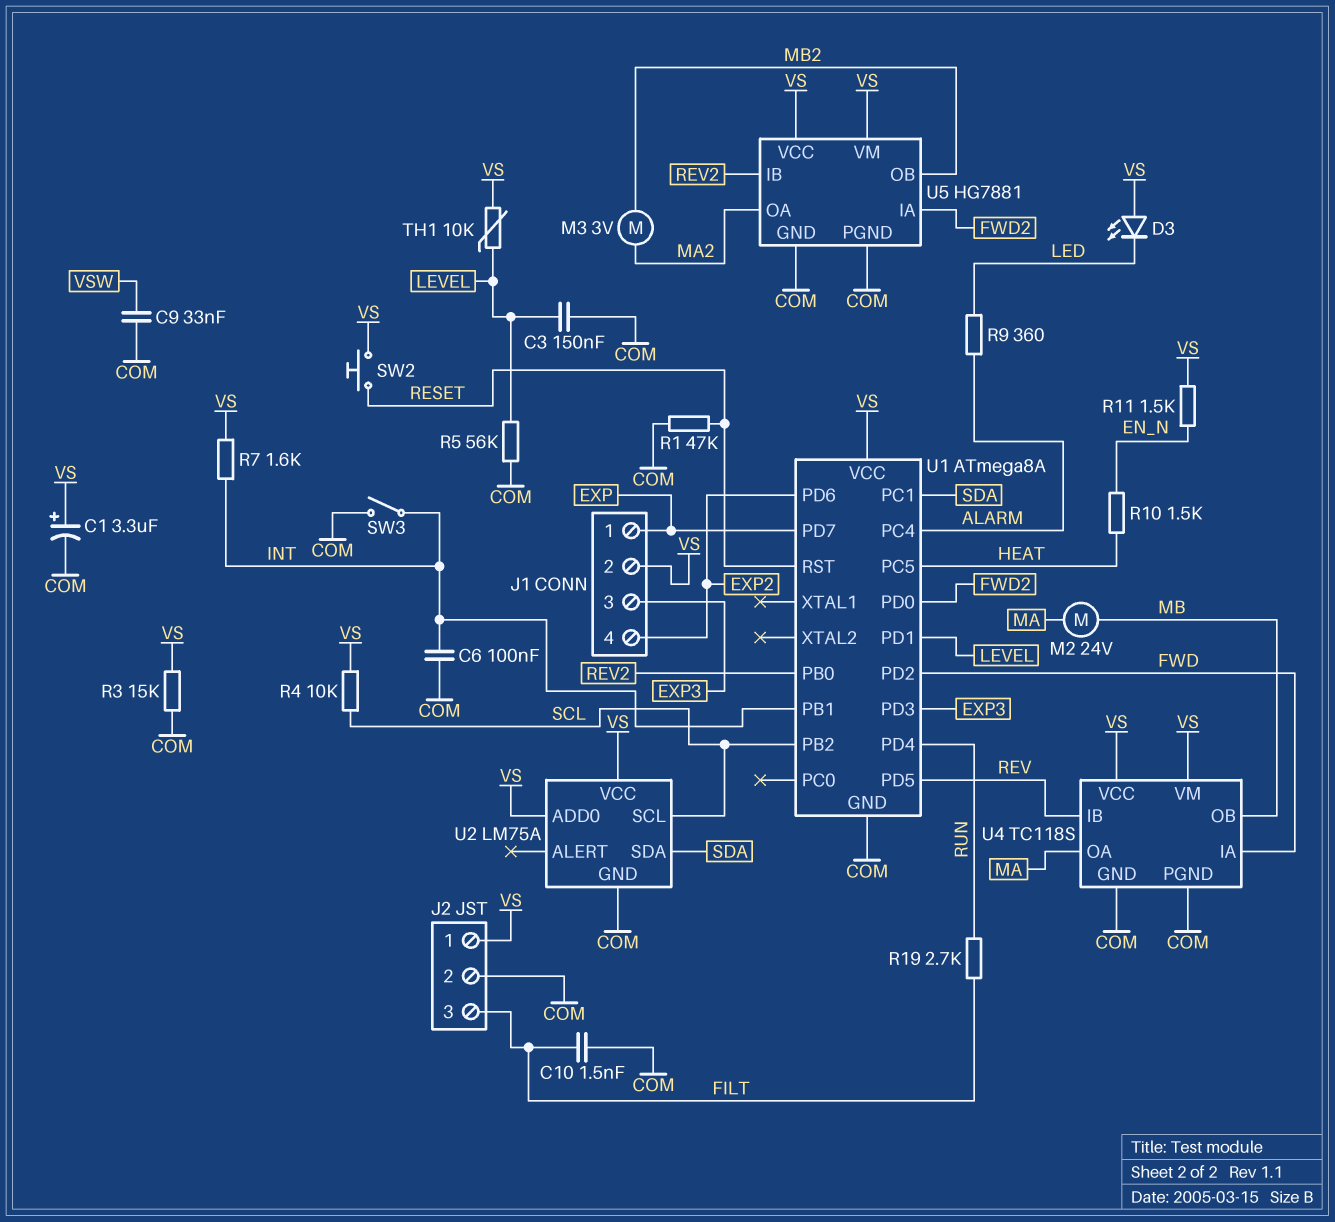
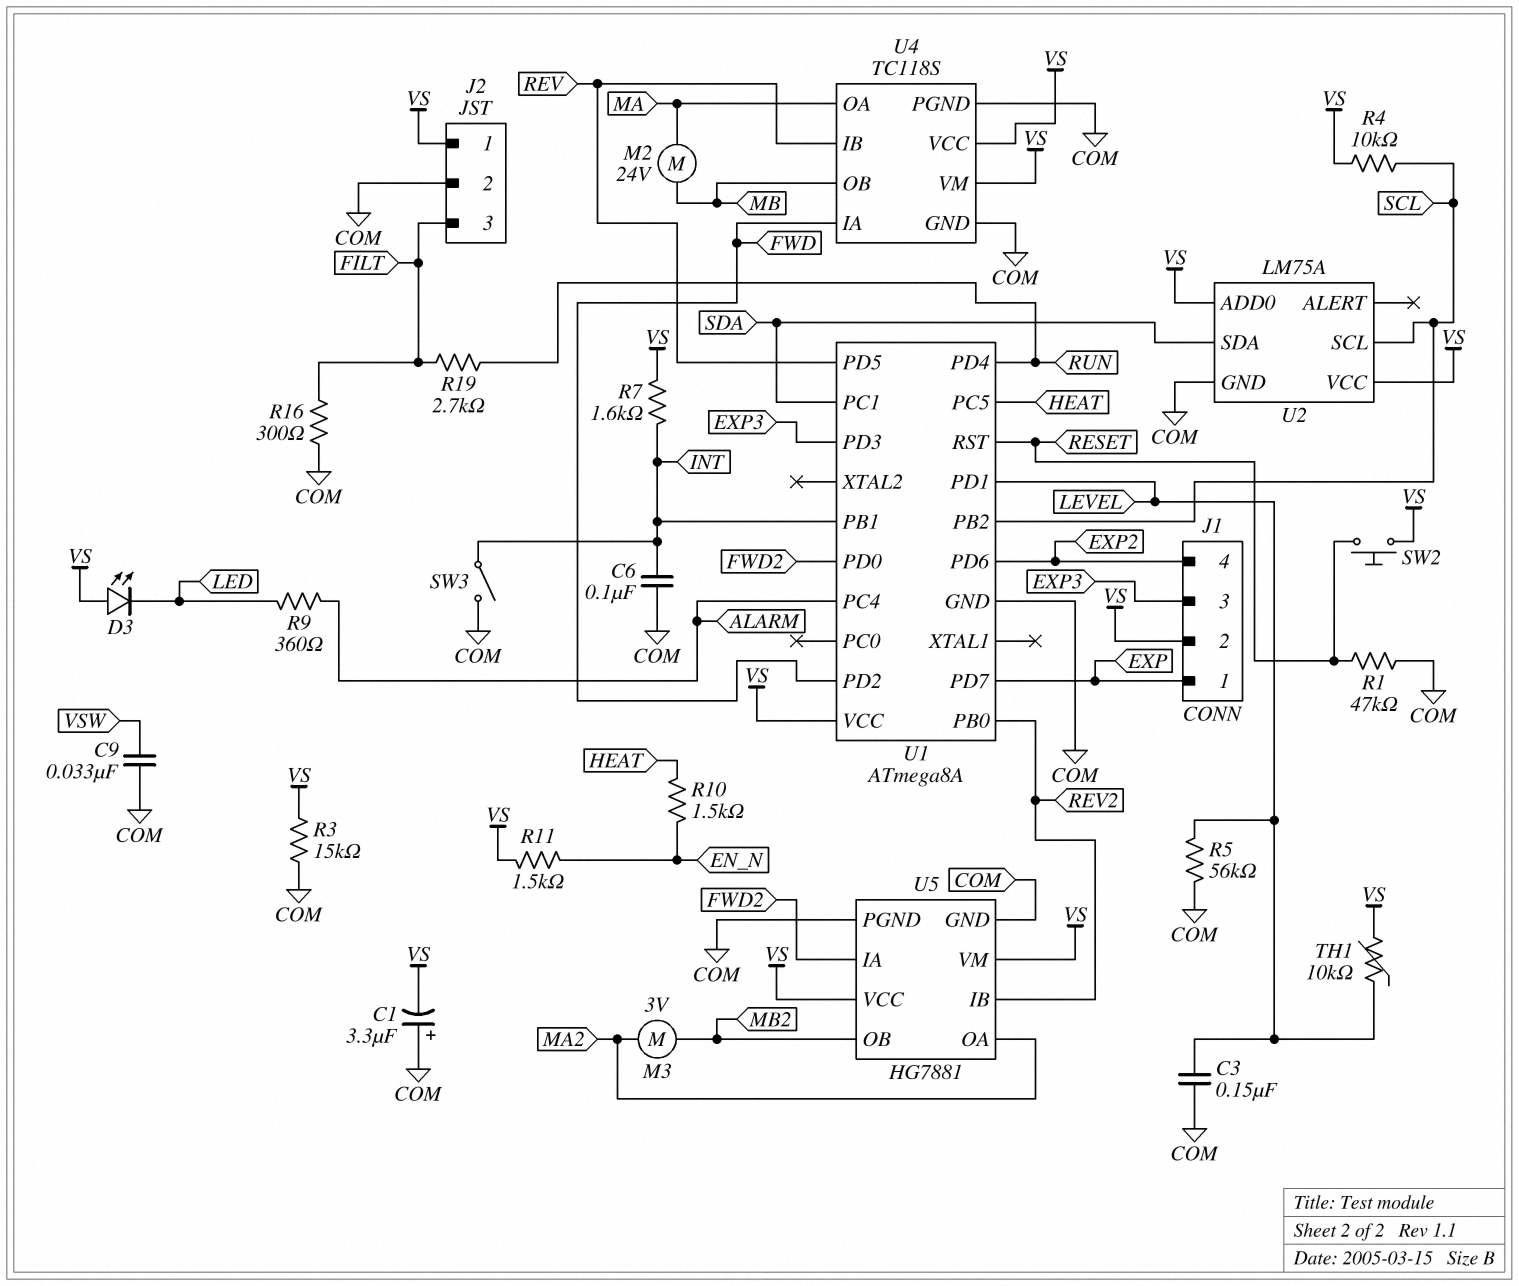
C1: 3.3uF (plus VS, minus COM) -> 3.3uF (plus COM, minus VS)
C10: 1.5nF (COM, FILT) -> none
R16: none -> 300 (COM, FILT)

